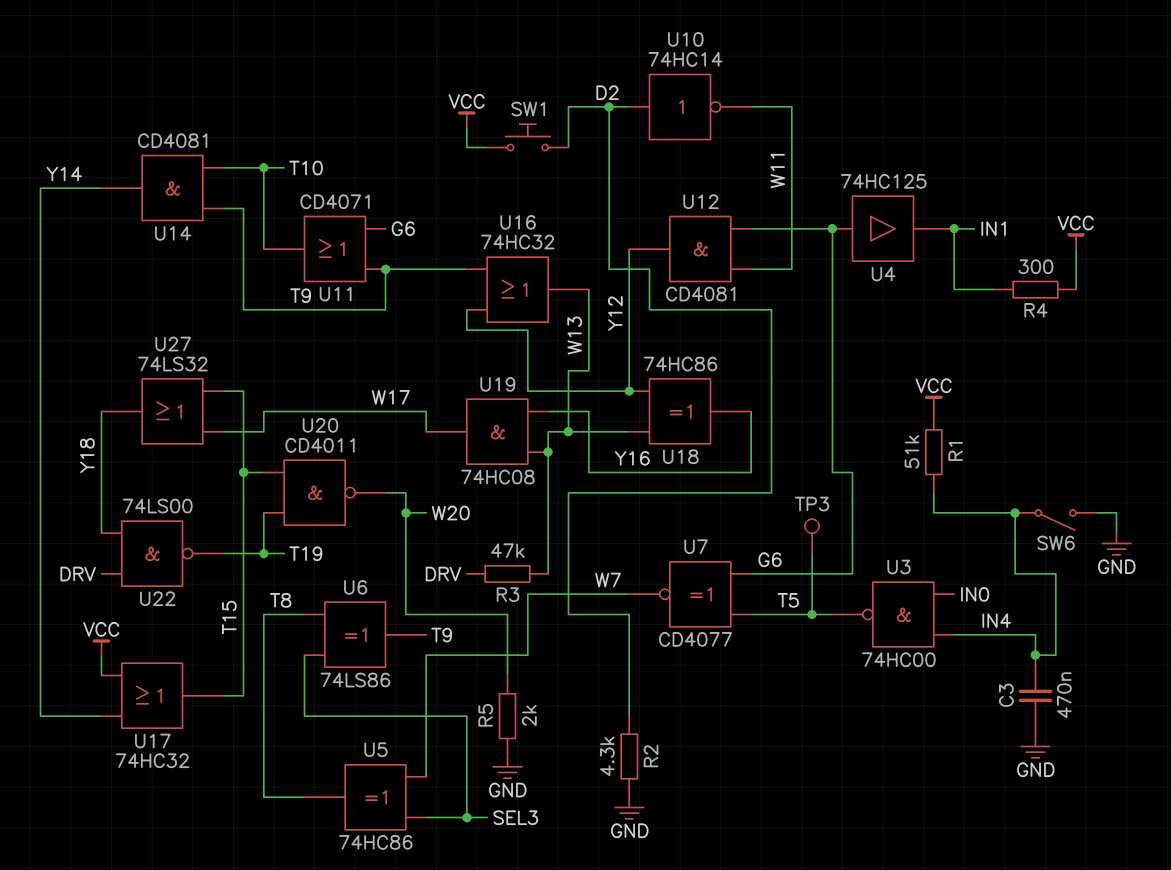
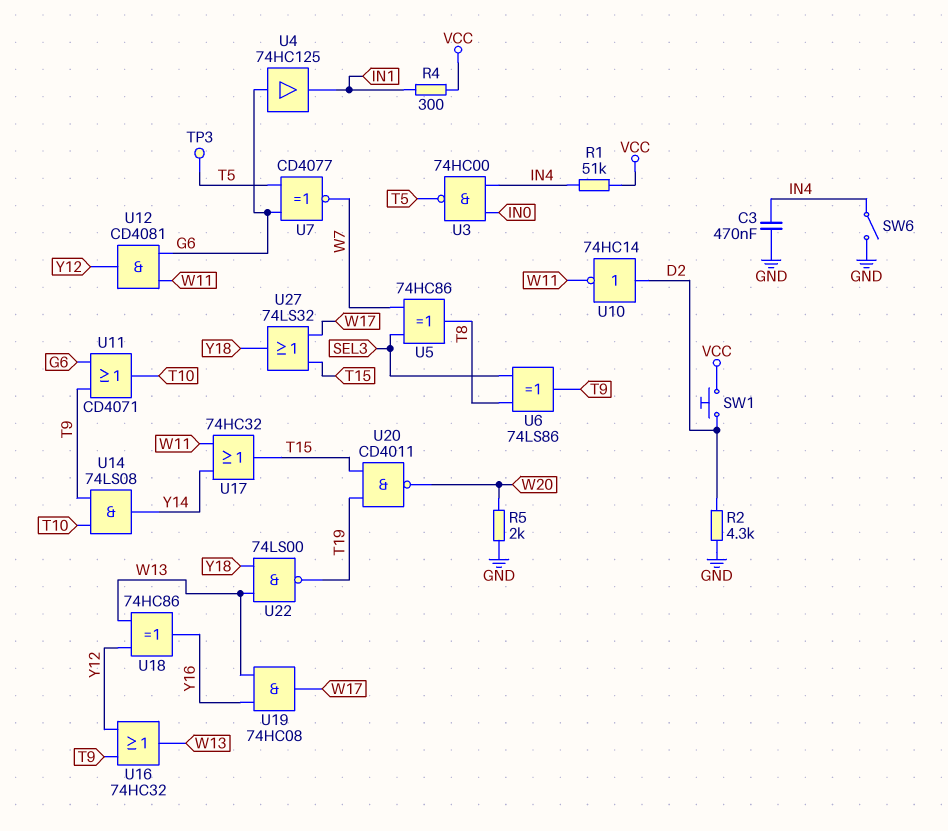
R3: 47k (DRV, W13) -> none
U14: AND CD4081 (in T9, in T10, out Y14) -> AND 74LS08 (in T9, in T10, out Y14)
U17: OR 74HC32 (in VCC, in Y14, out T15) -> OR 74HC32 (in W11, in Y14, out T15)
U22: NAND 74LS00 (in DRV, in Y18, out T19) -> NAND 74LS00 (in W13, in Y18, out T19)

